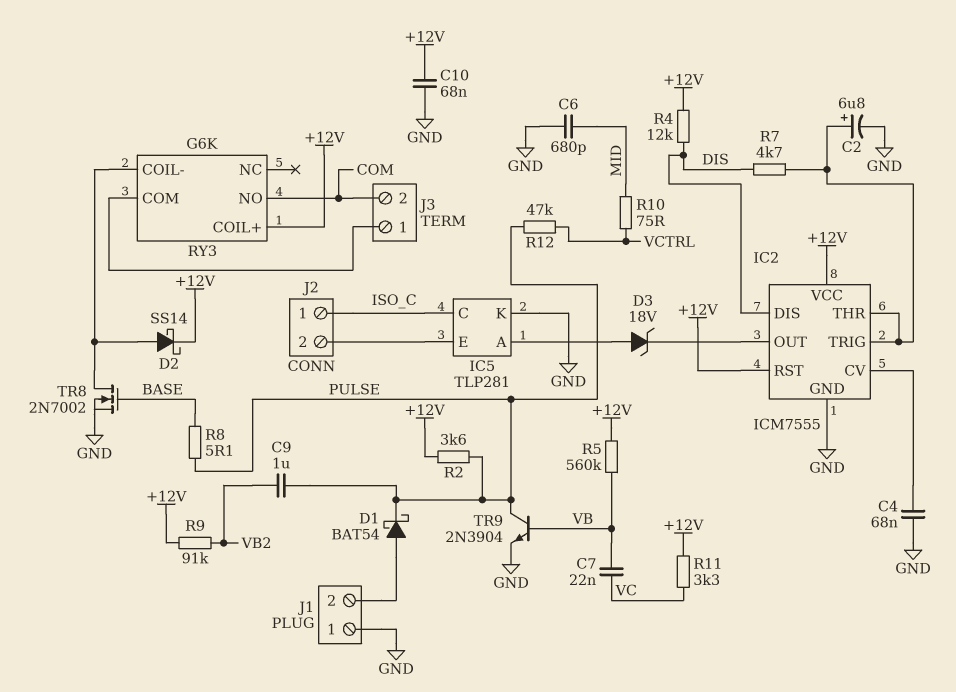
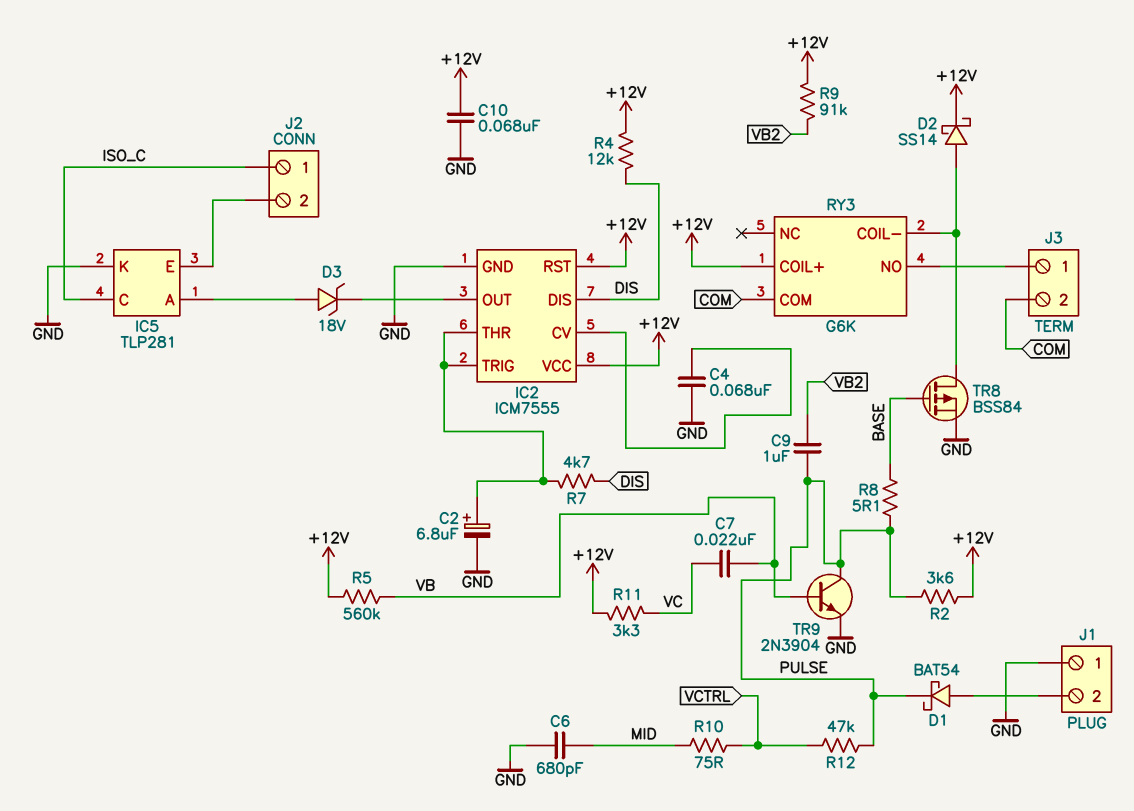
RY3 pin COM: J3/1 -> COM
RY3 pin NO: COM -> J3/1
TR8: NMOS 2N7002 (G BASE, D RY3/COIL-, S GND) -> PMOS BSS84 (G BASE, D RY3/COIL-, S GND)

